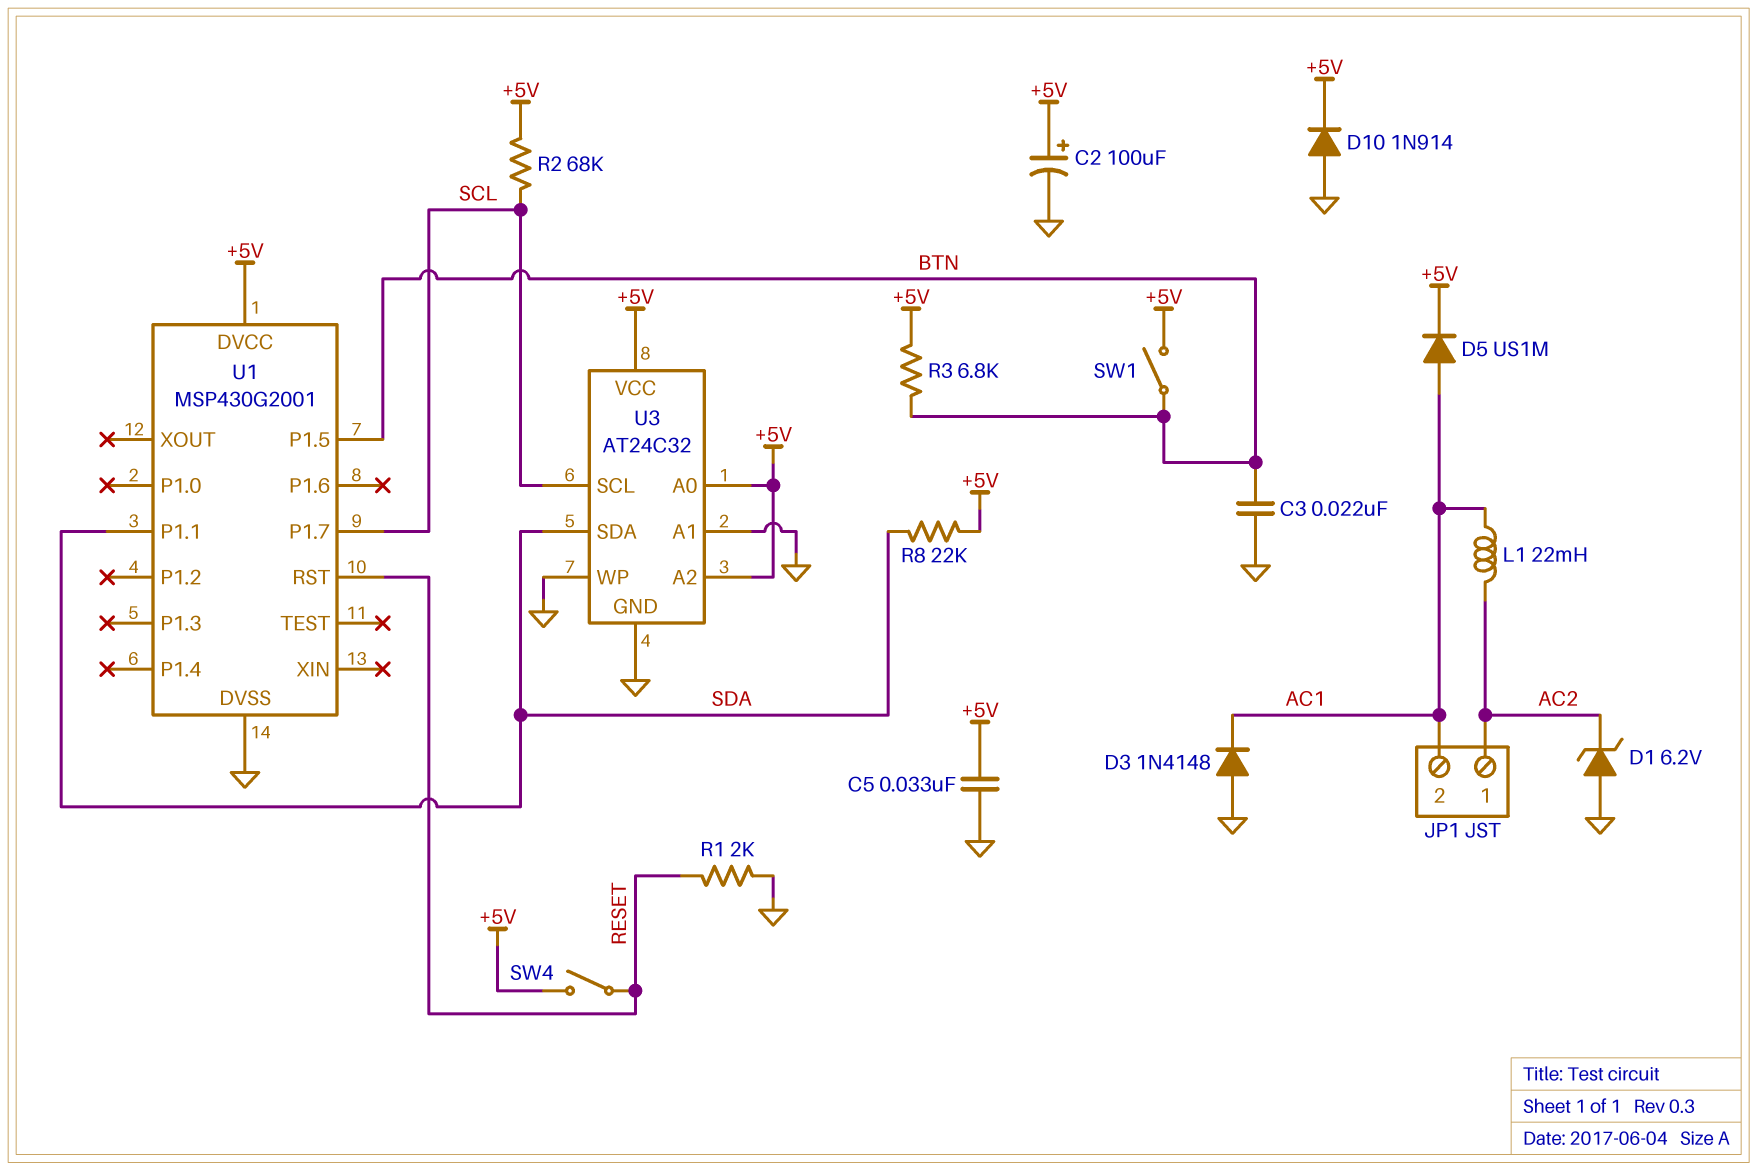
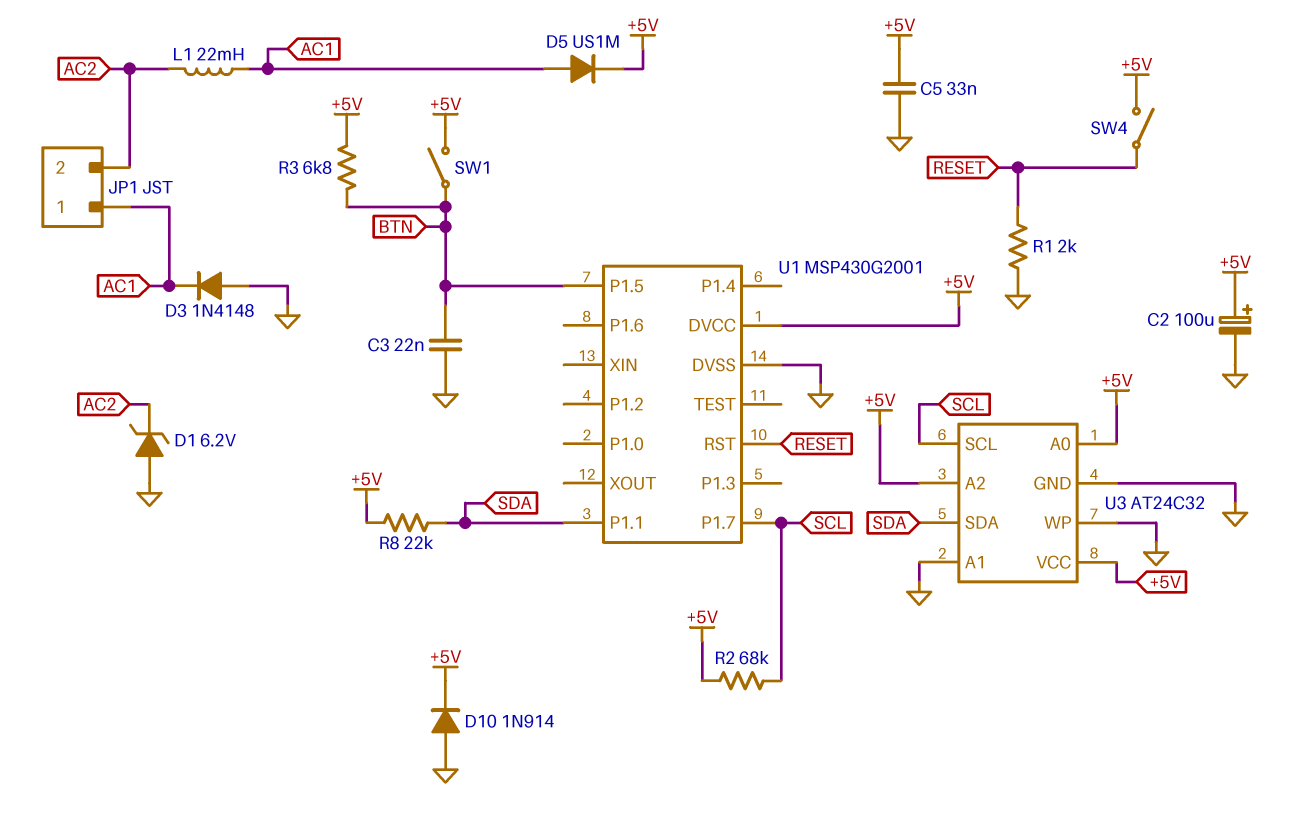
JP1 pin 1: AC2 -> AC1
JP1 pin 2: AC1 -> AC2

